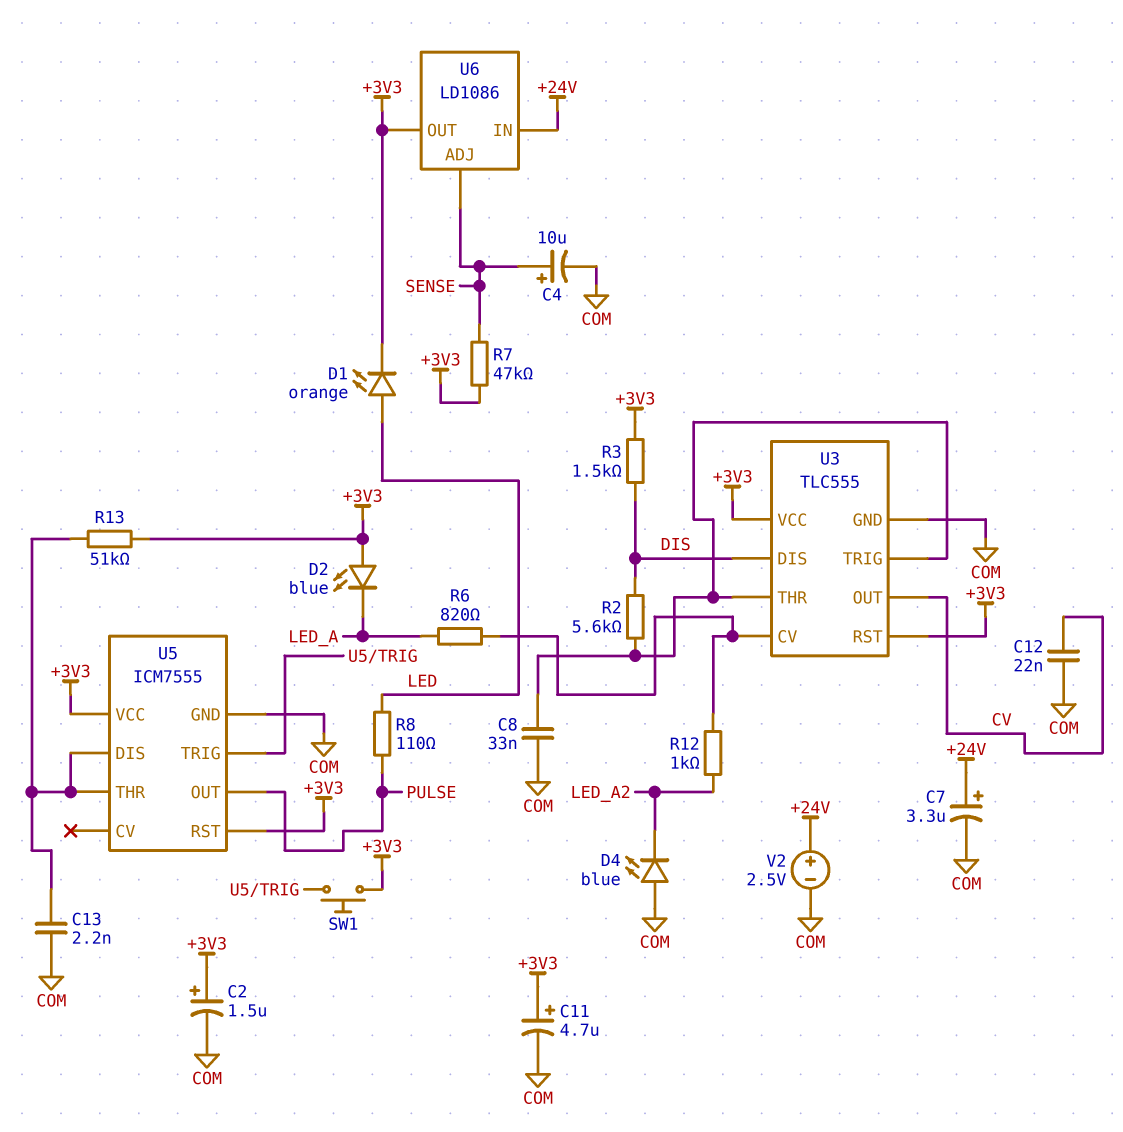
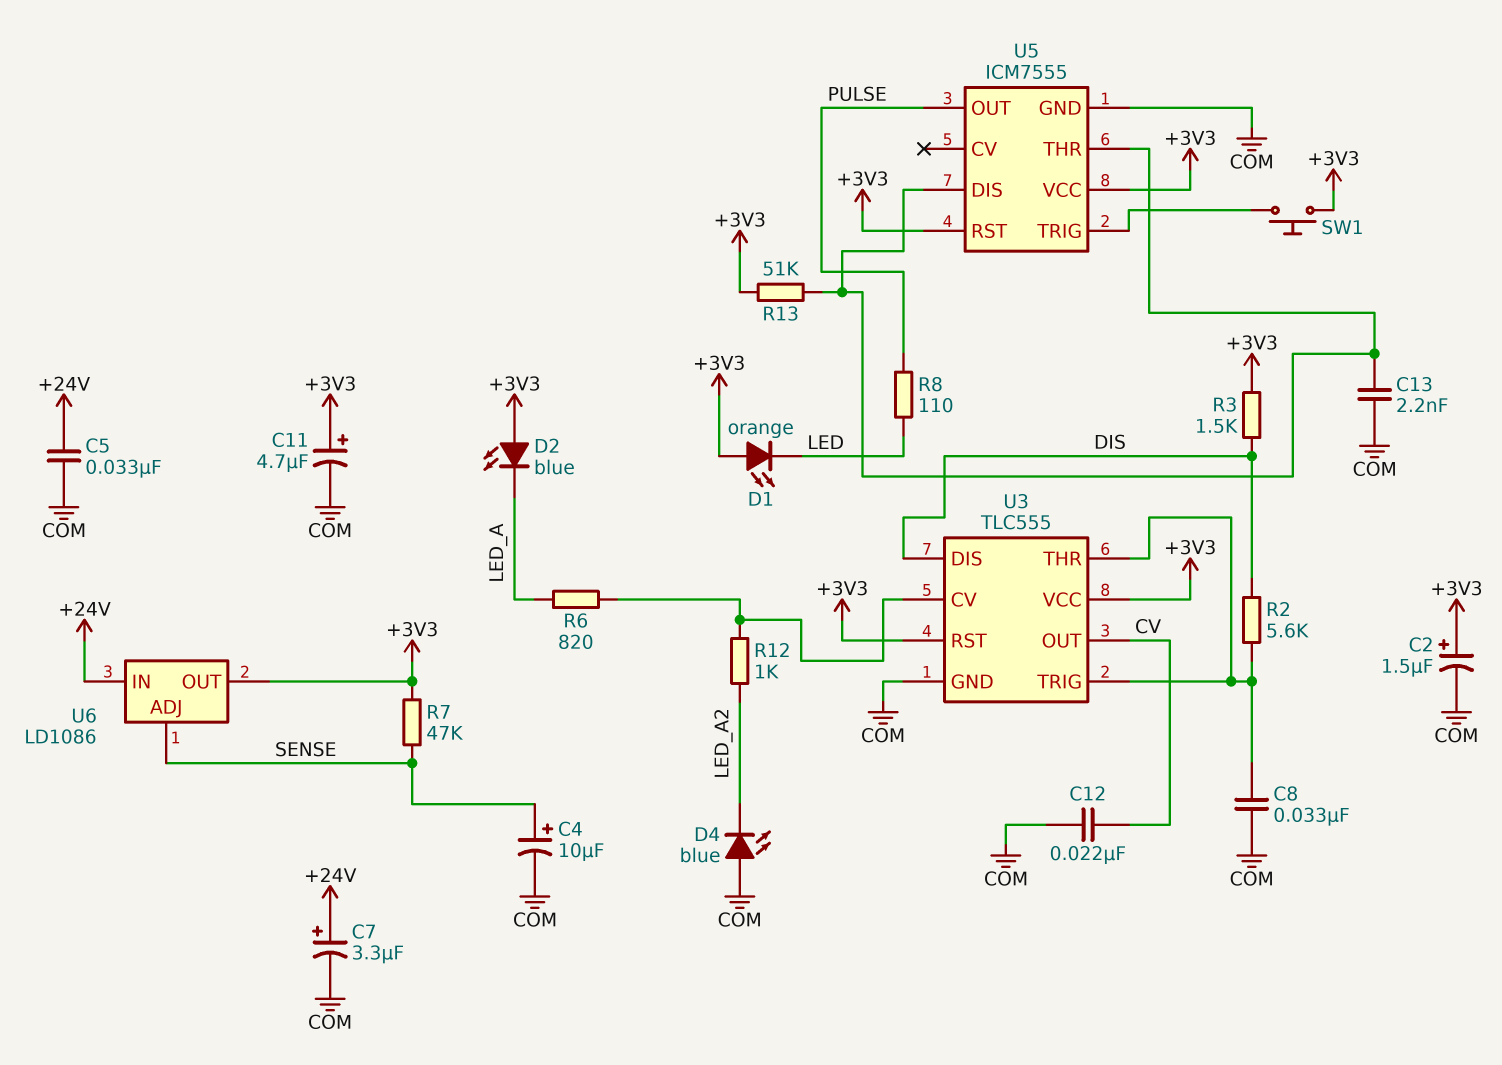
C5: none -> 33nF (+24V, COM)
D1: LED orange (A LED, K +3V3) -> LED orange (A +3V3, K LED)
V2: 2.5V (plus +24V, minus COM) -> none

